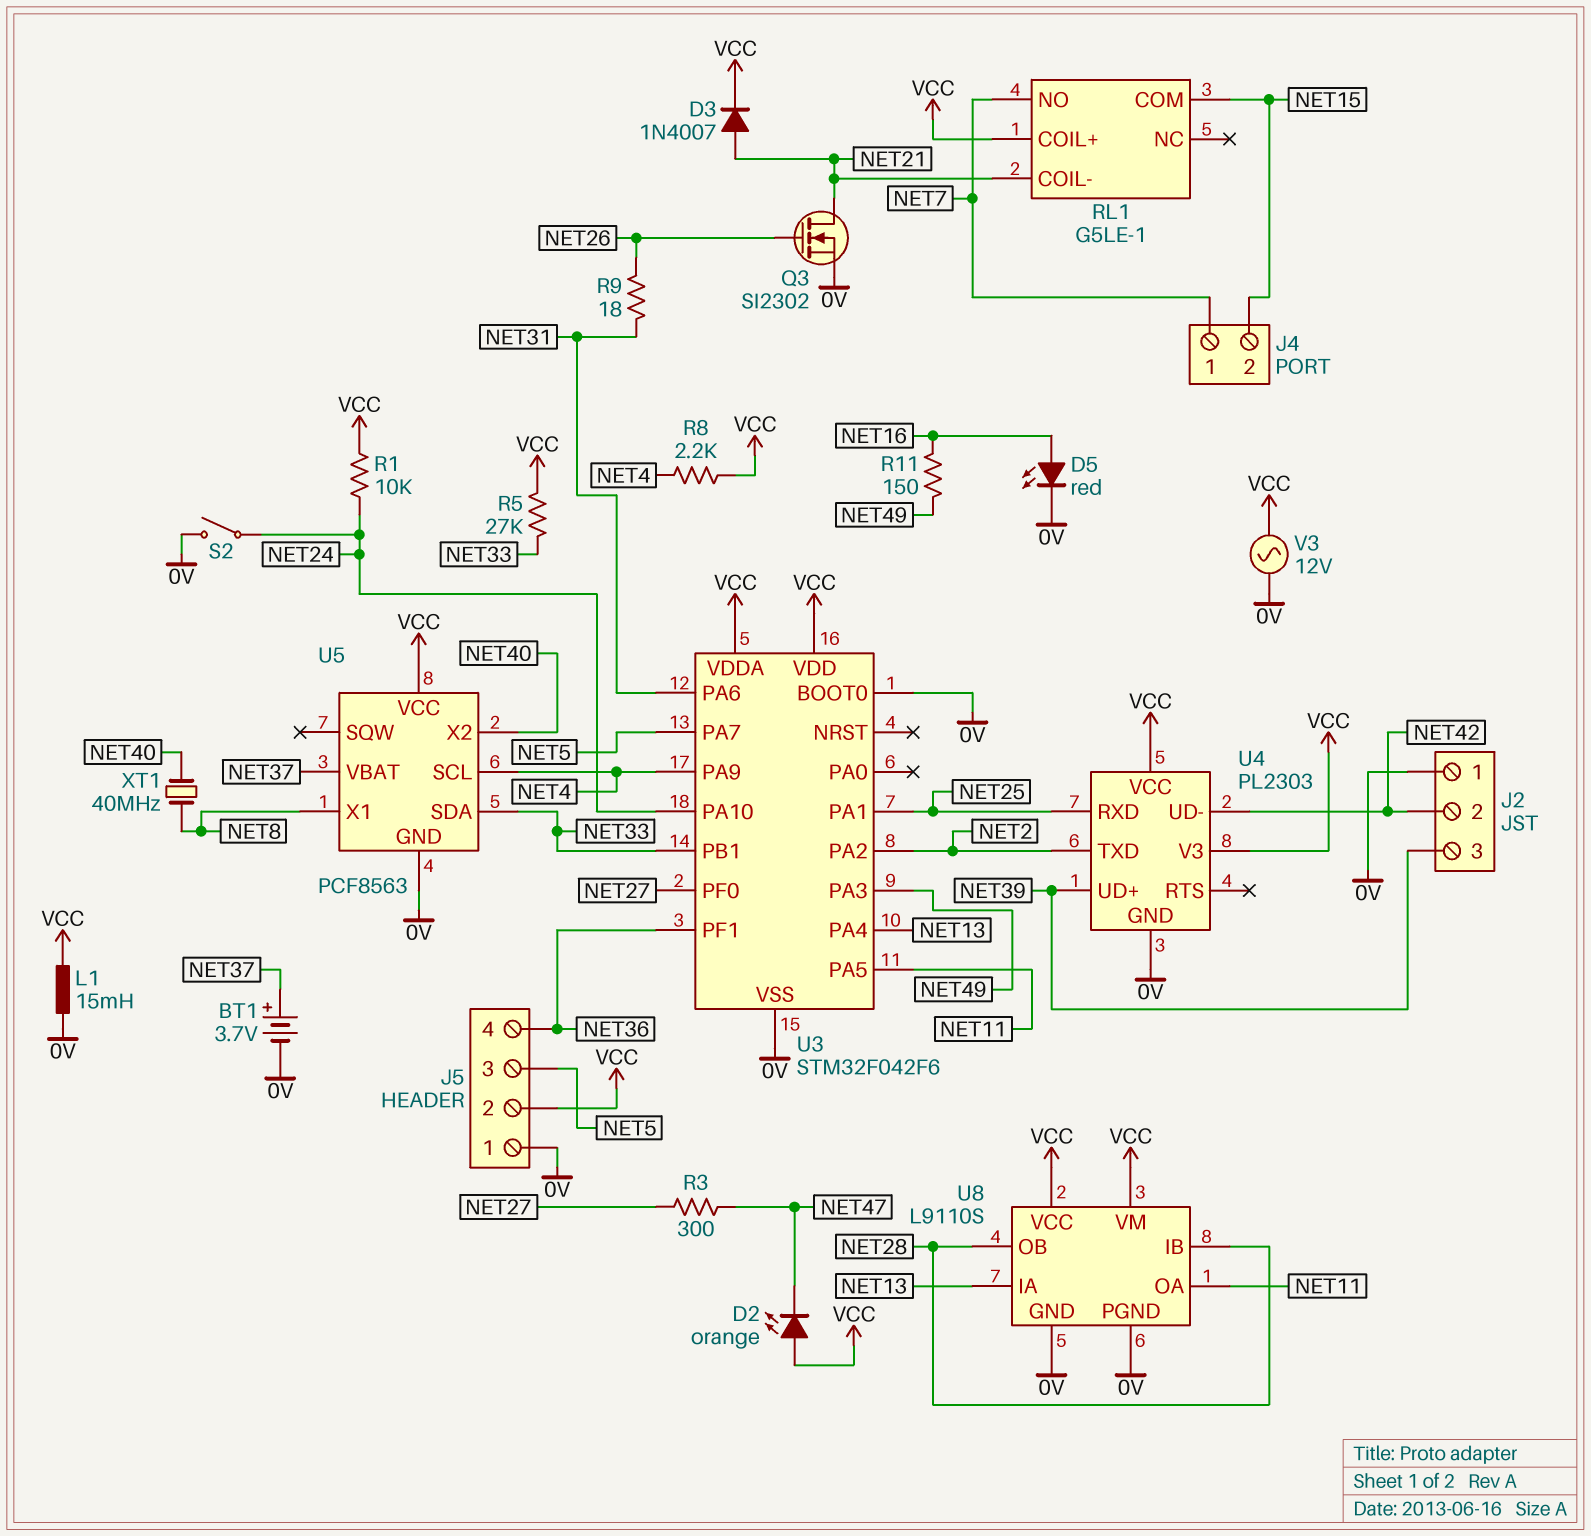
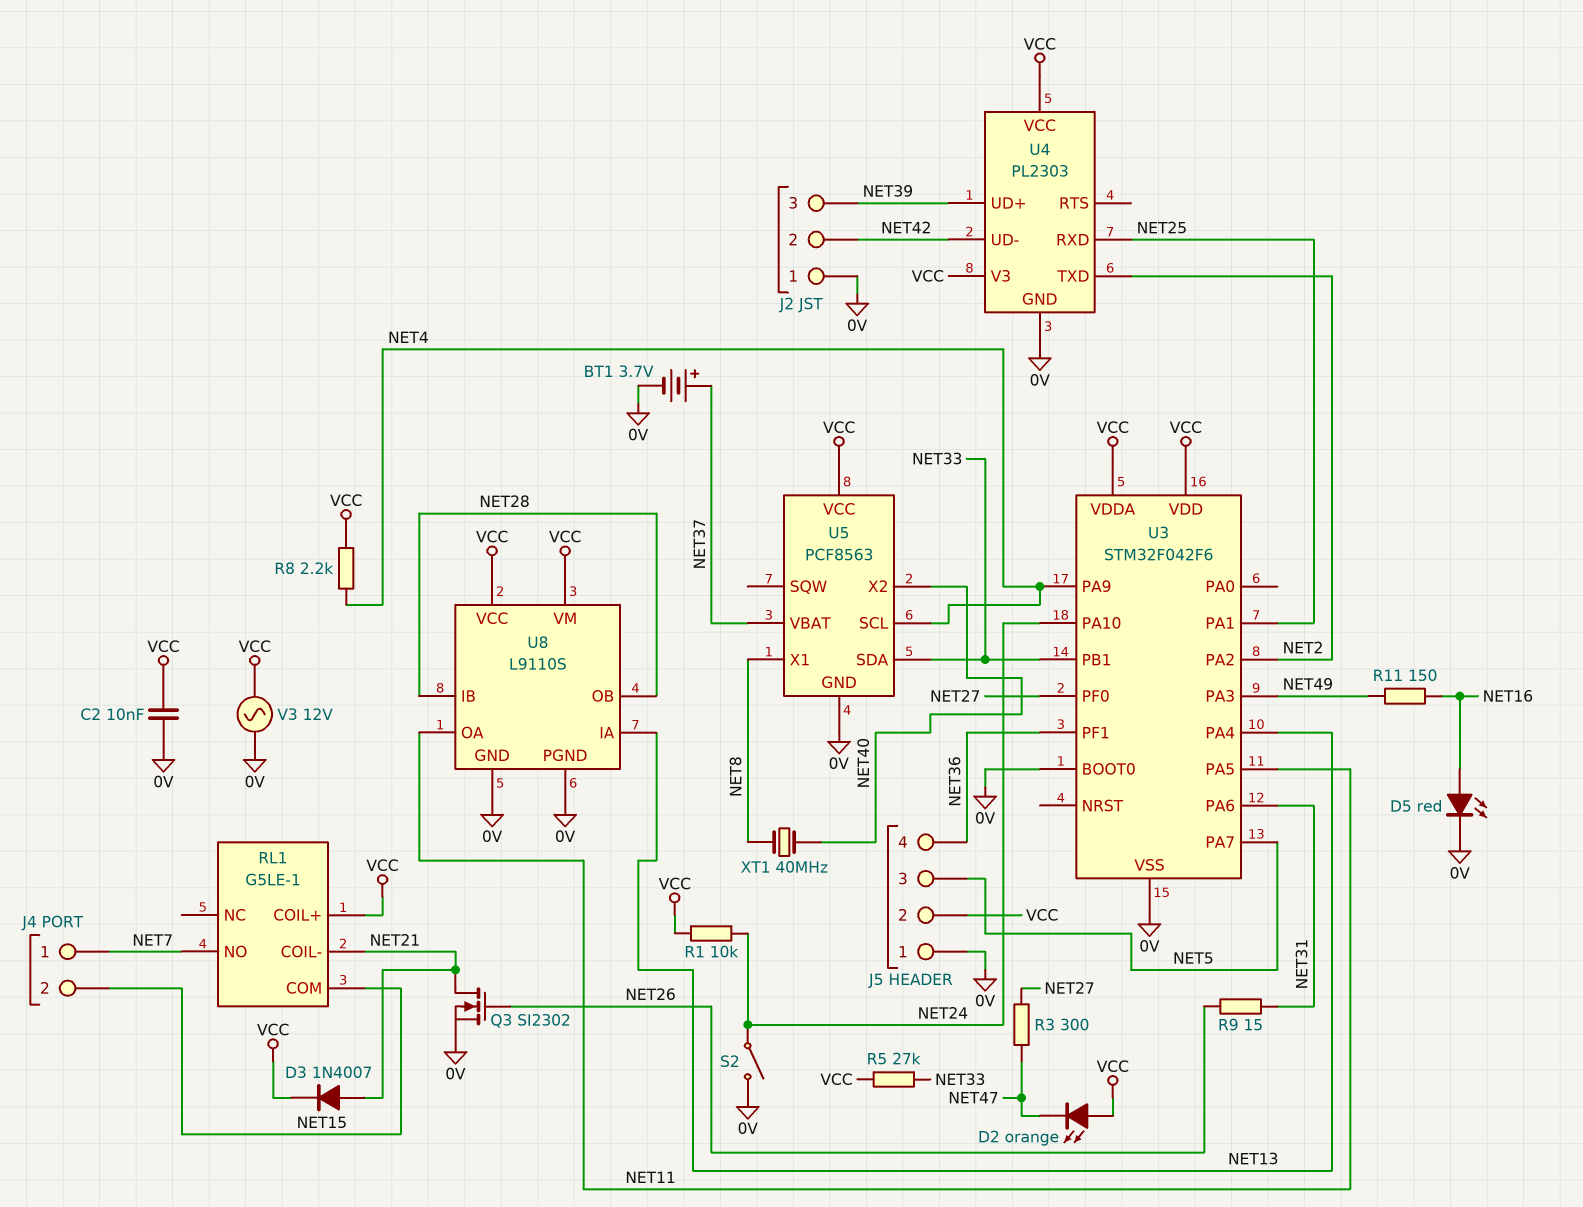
C2: none -> 10nF (0V, VCC)
L1: 15mH (0V, VCC) -> none
R9: 18 (NET26, NET31) -> 15 (NET26, NET31)

